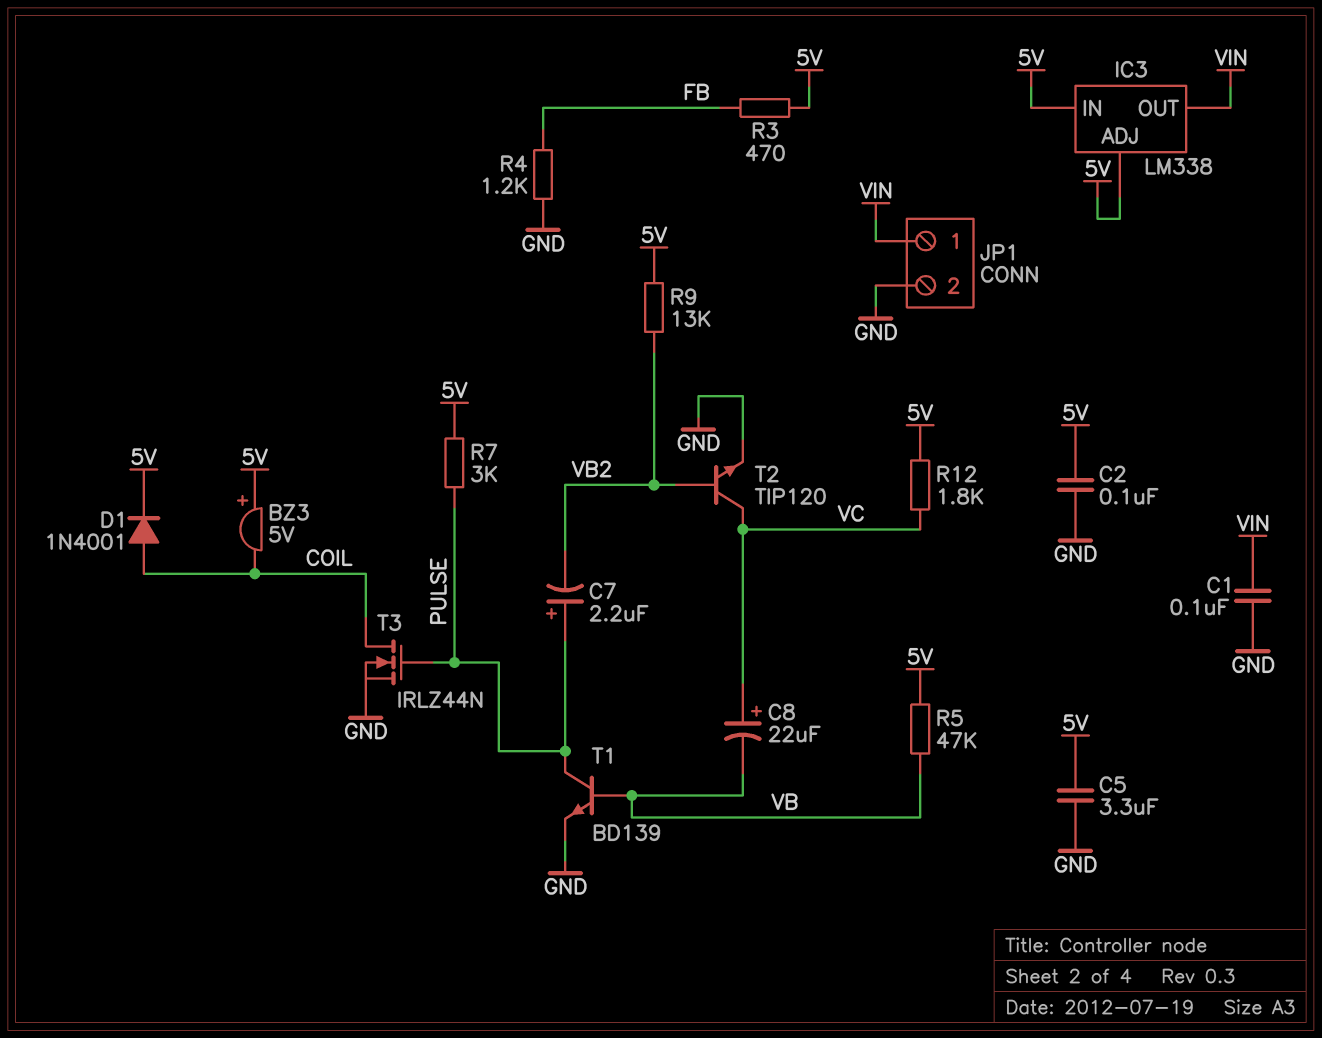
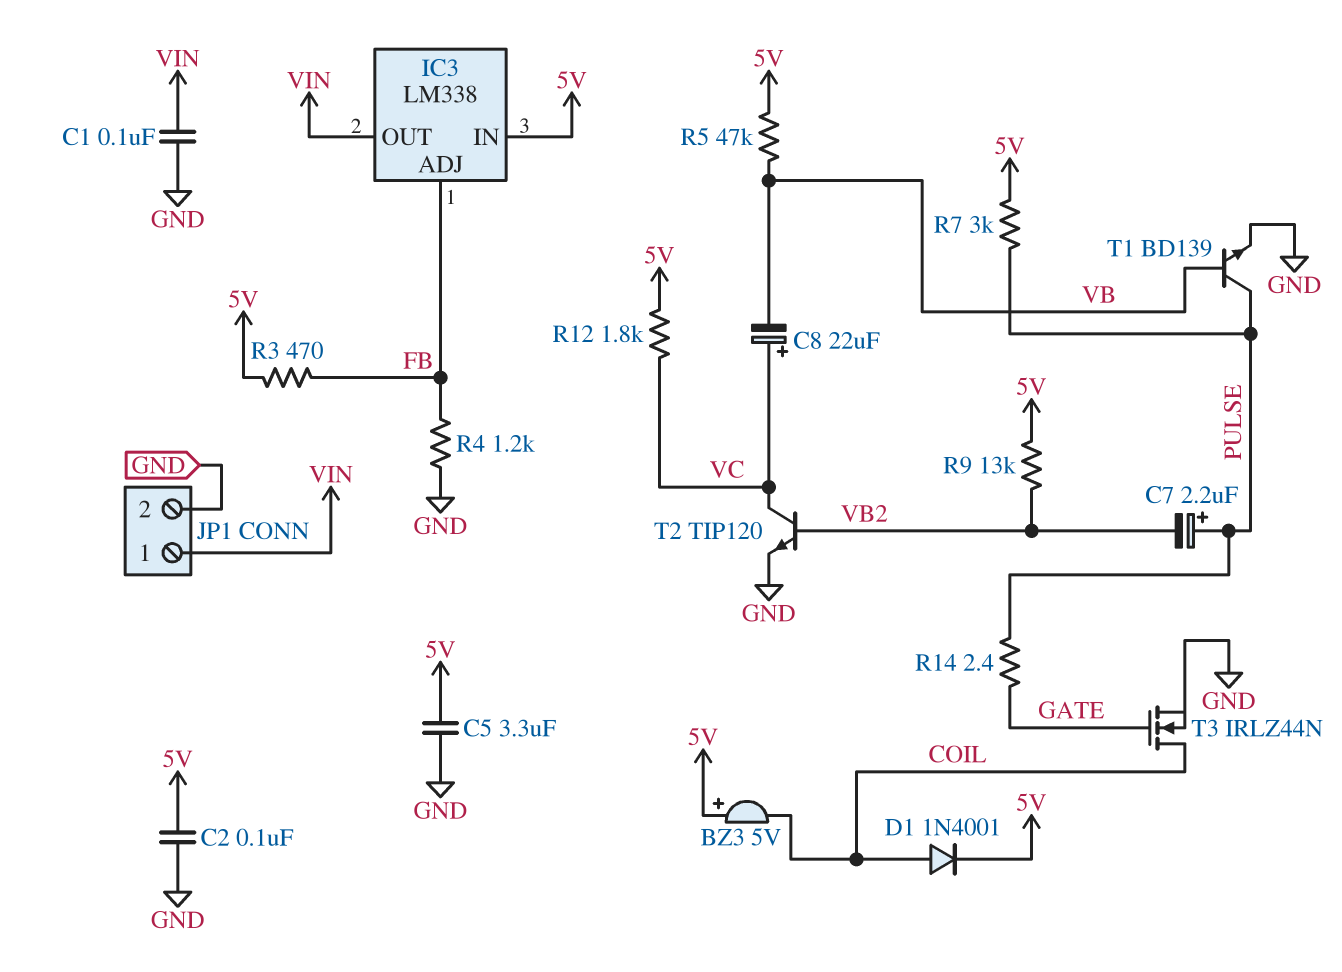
IC3 pin ADJ: 5V -> FB
R14: none -> 2.4 (GATE, PULSE)
T3: NMOS IRLZ44N (G PULSE, D COIL, S GND) -> NMOS IRLZ44N (G GATE, D COIL, S GND)

